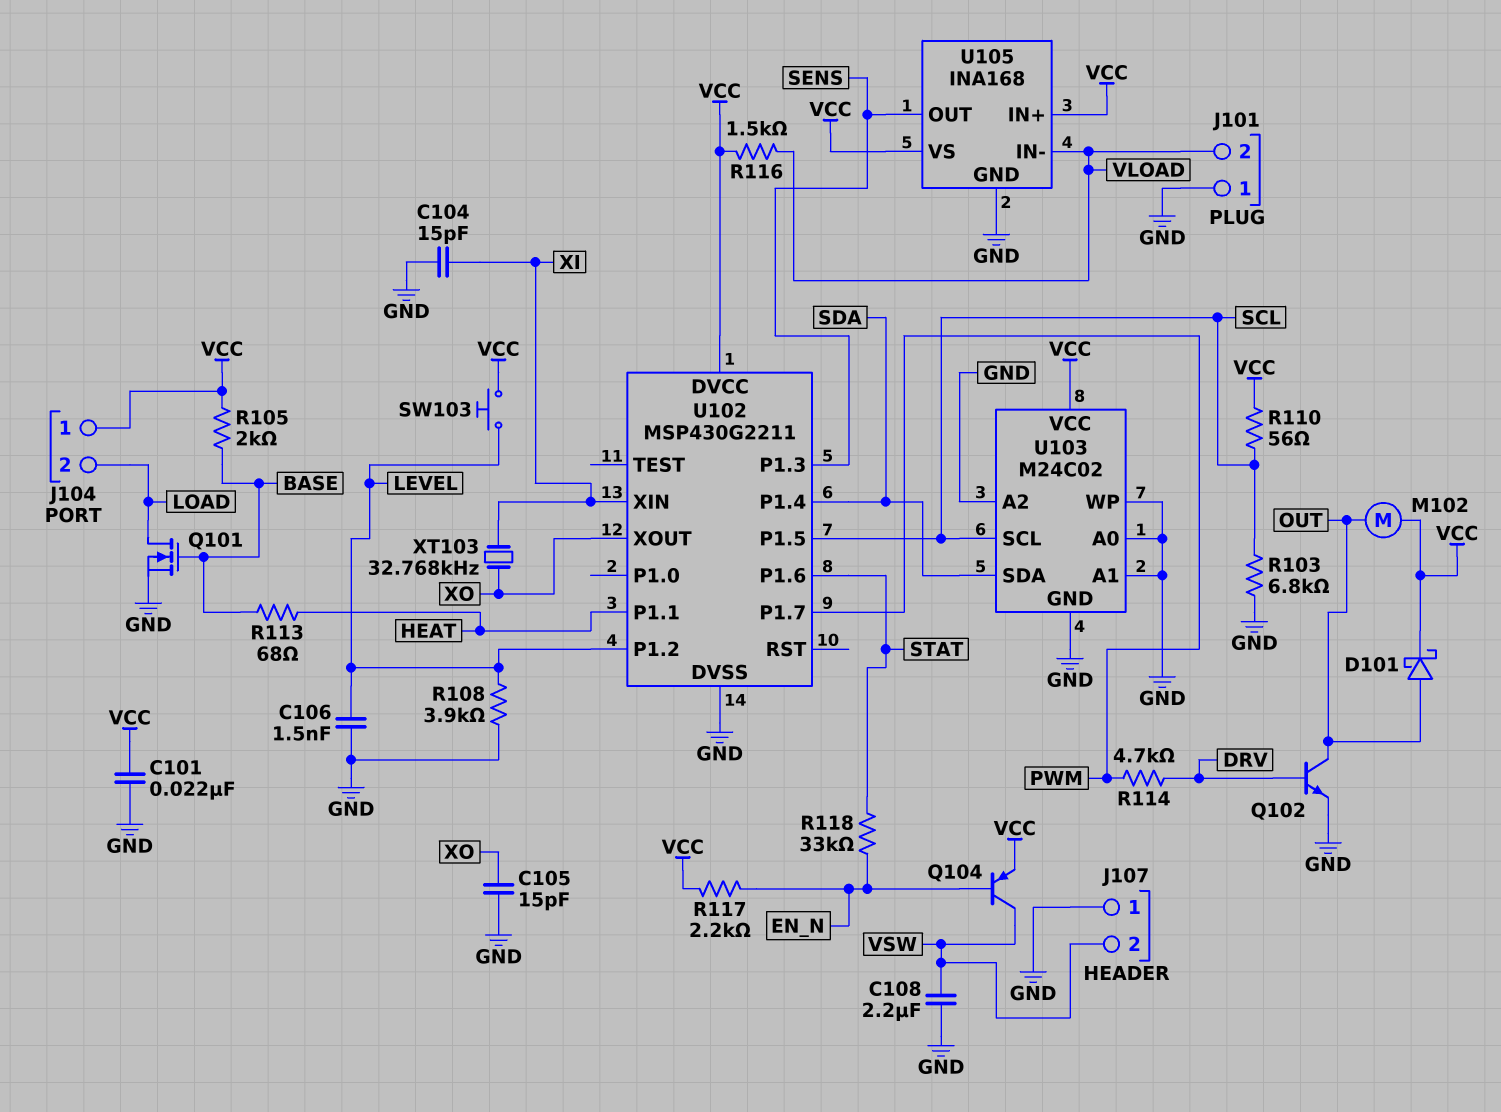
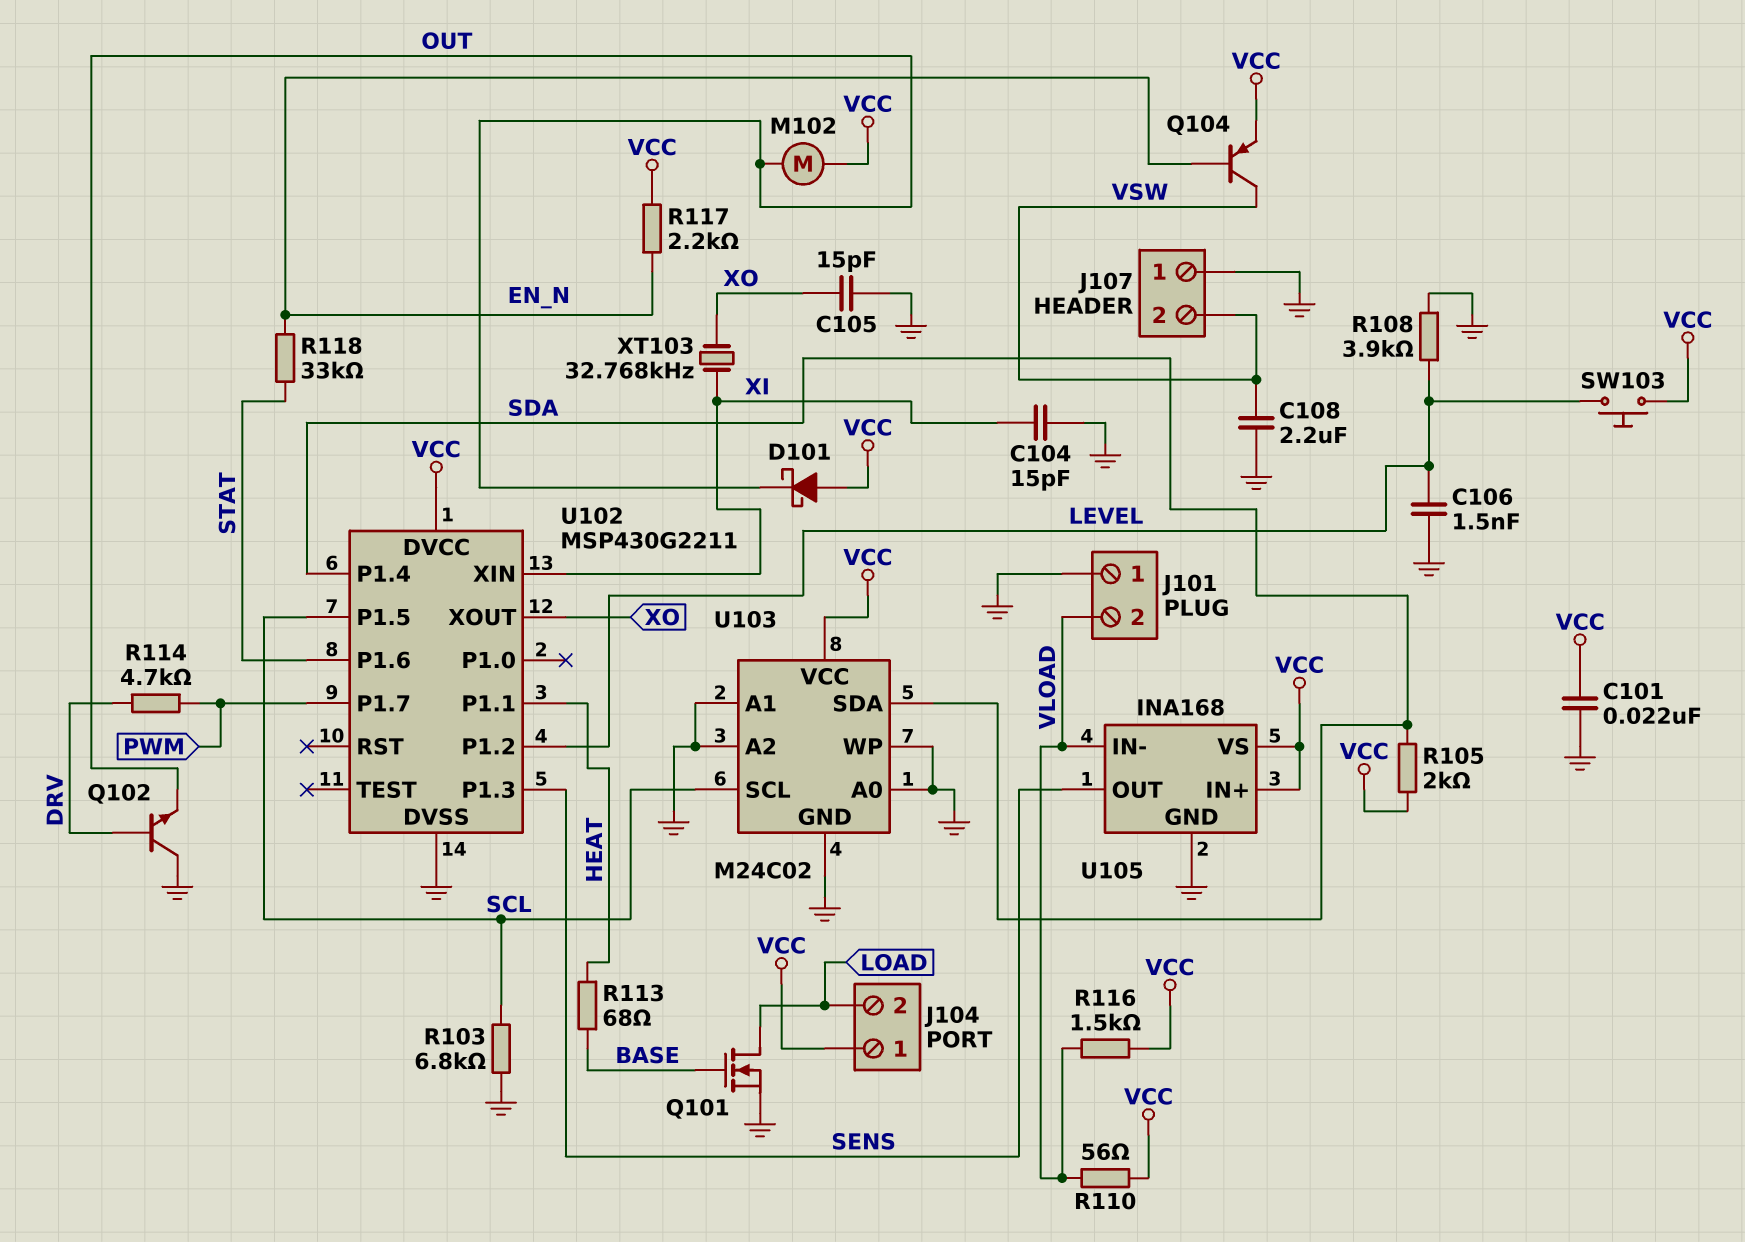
D101: schottky (A OUT, K VCC) -> schottky (A VCC, K OUT)
Q102: NPN (B DRV, C OUT, E GND) -> NPN (B DRV, C GND, E OUT)
R105: 2k (BASE, VCC) -> 2k (SDA, VCC)
R110: 56 (SCL, VCC) -> 56 (VCC, VLOAD)

